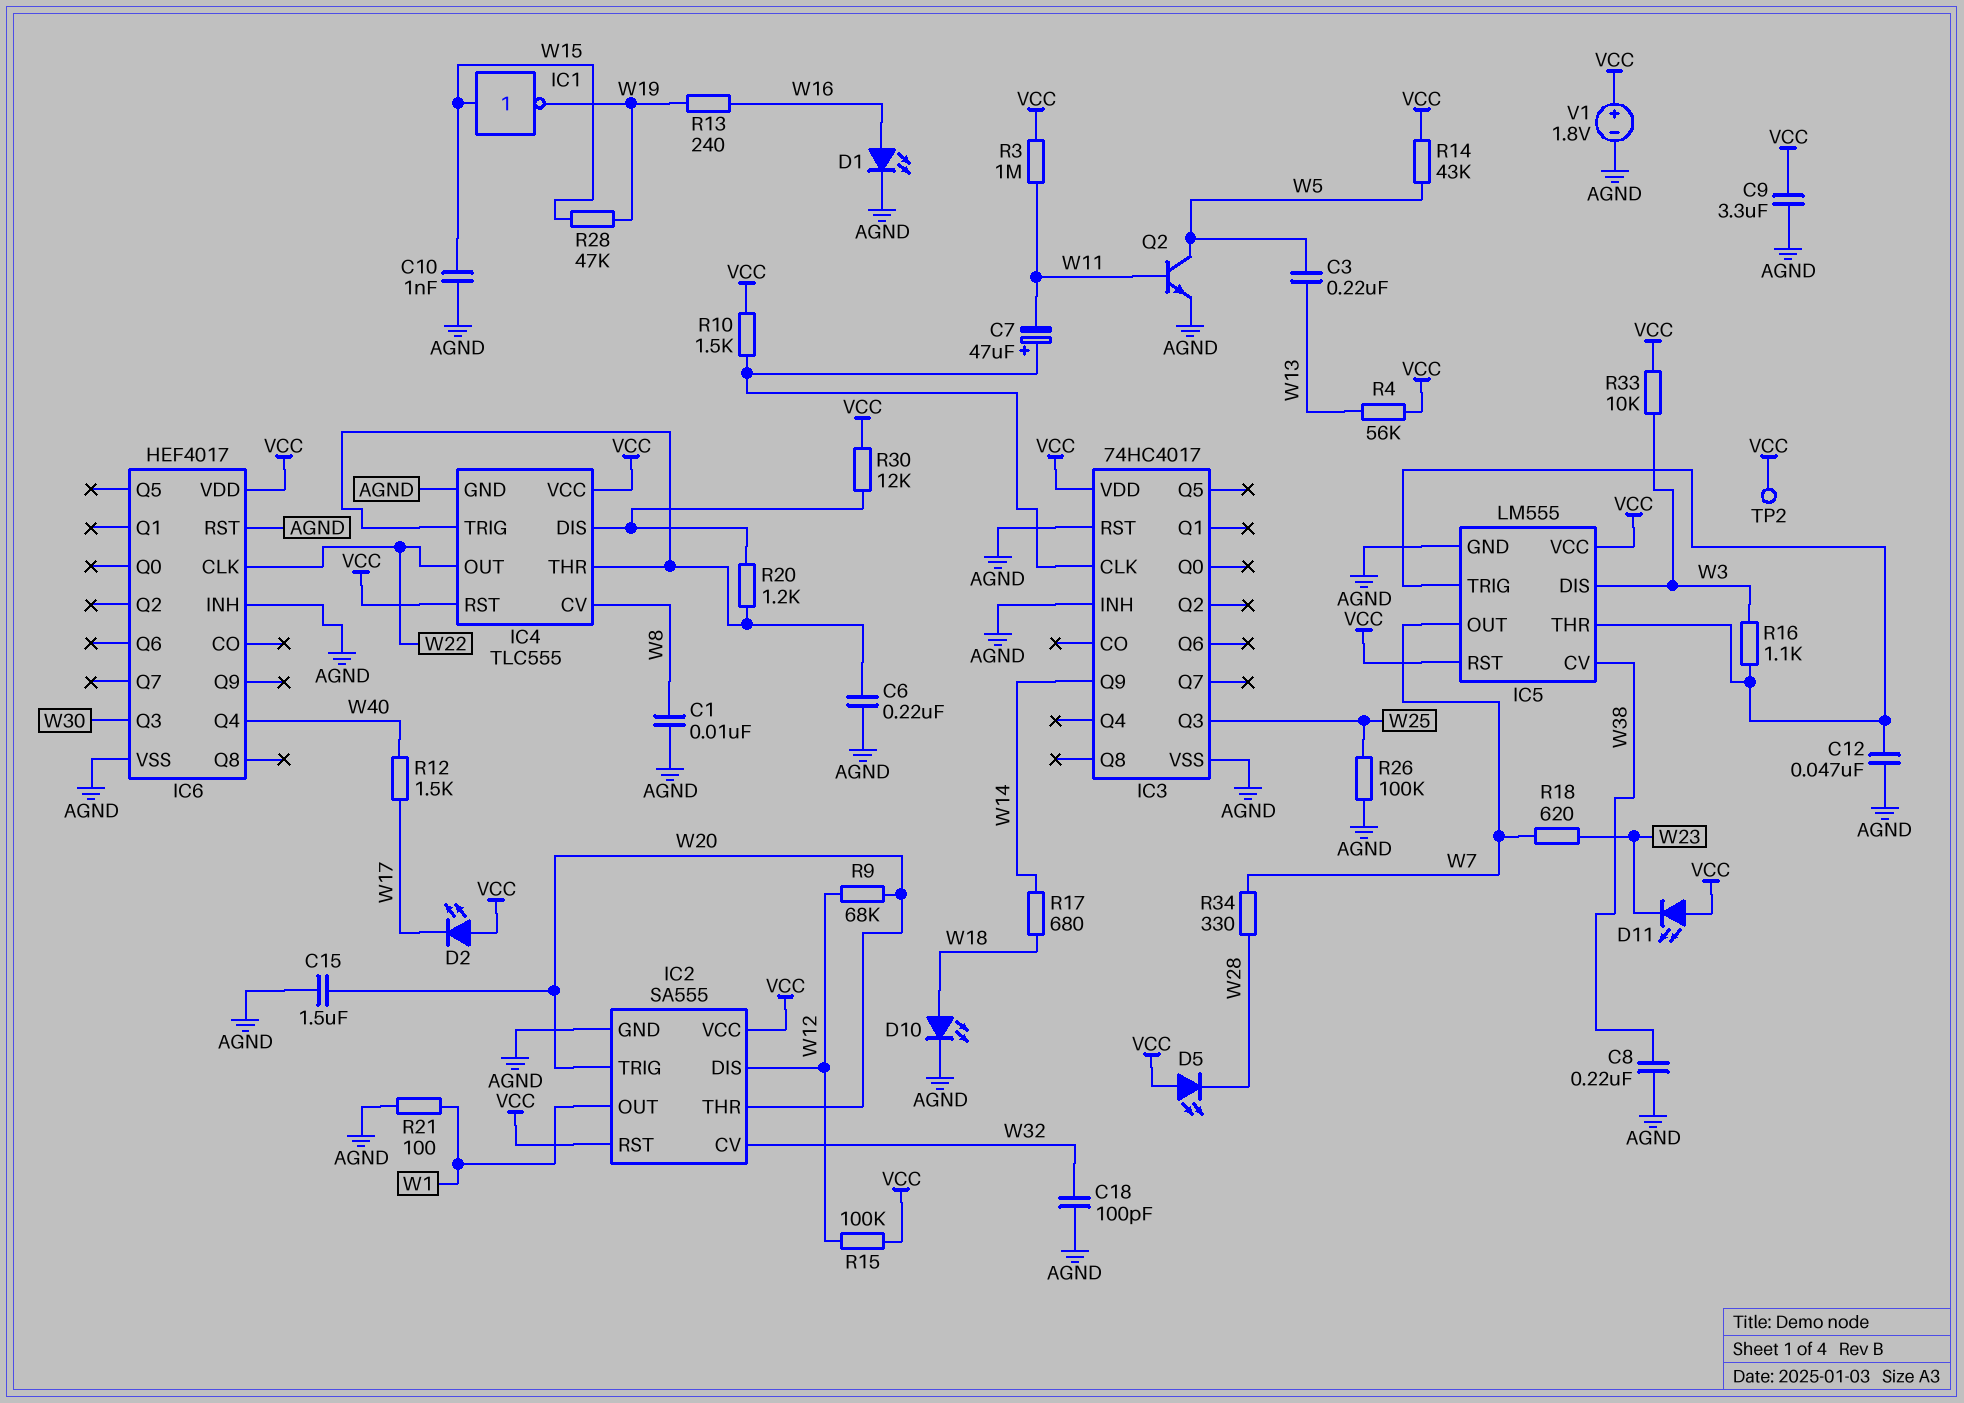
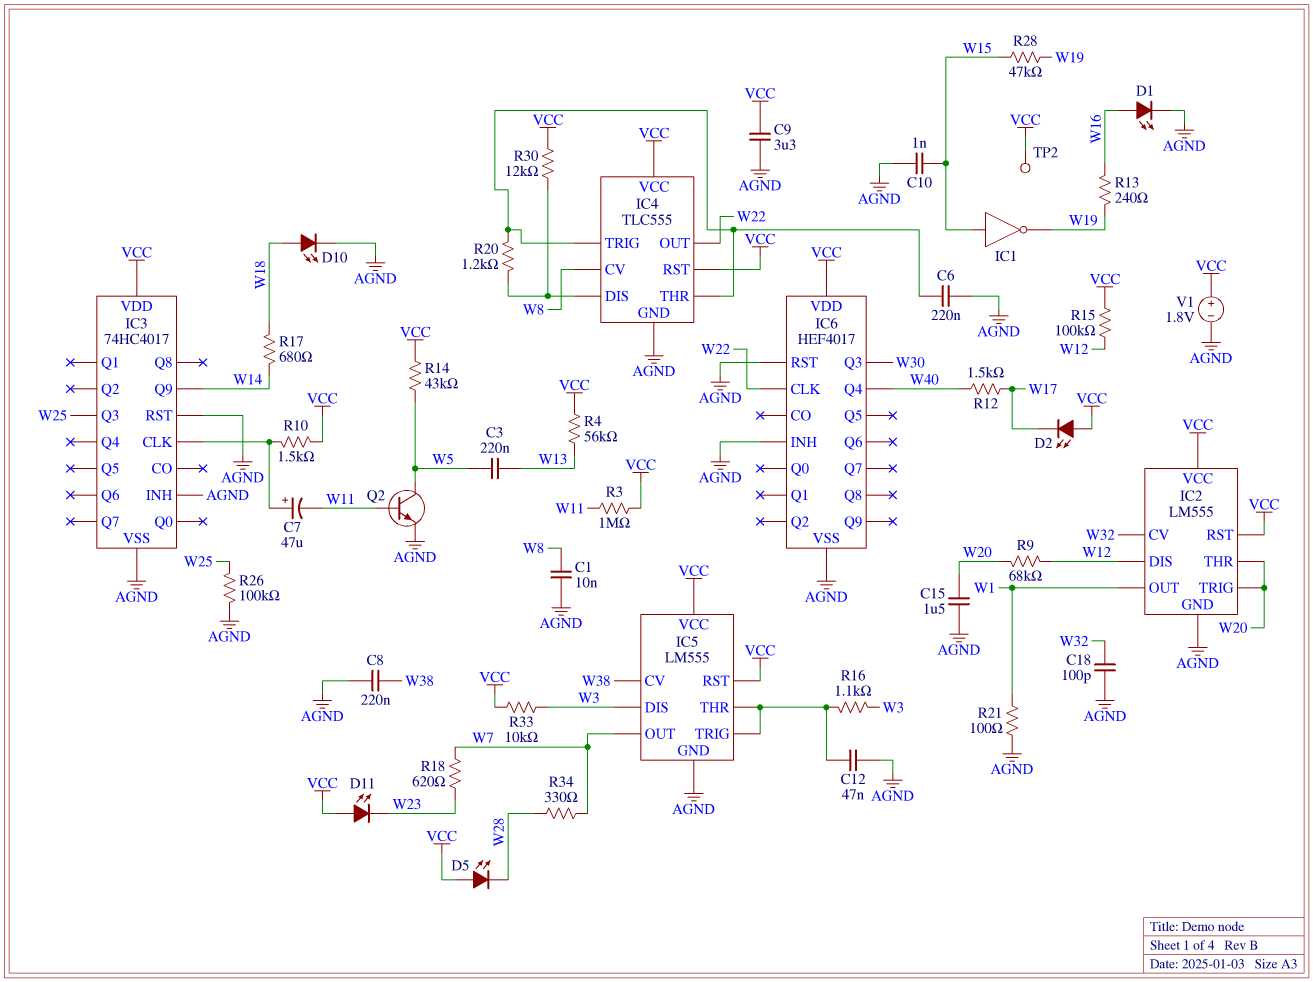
IC2: SA555 -> LM555

